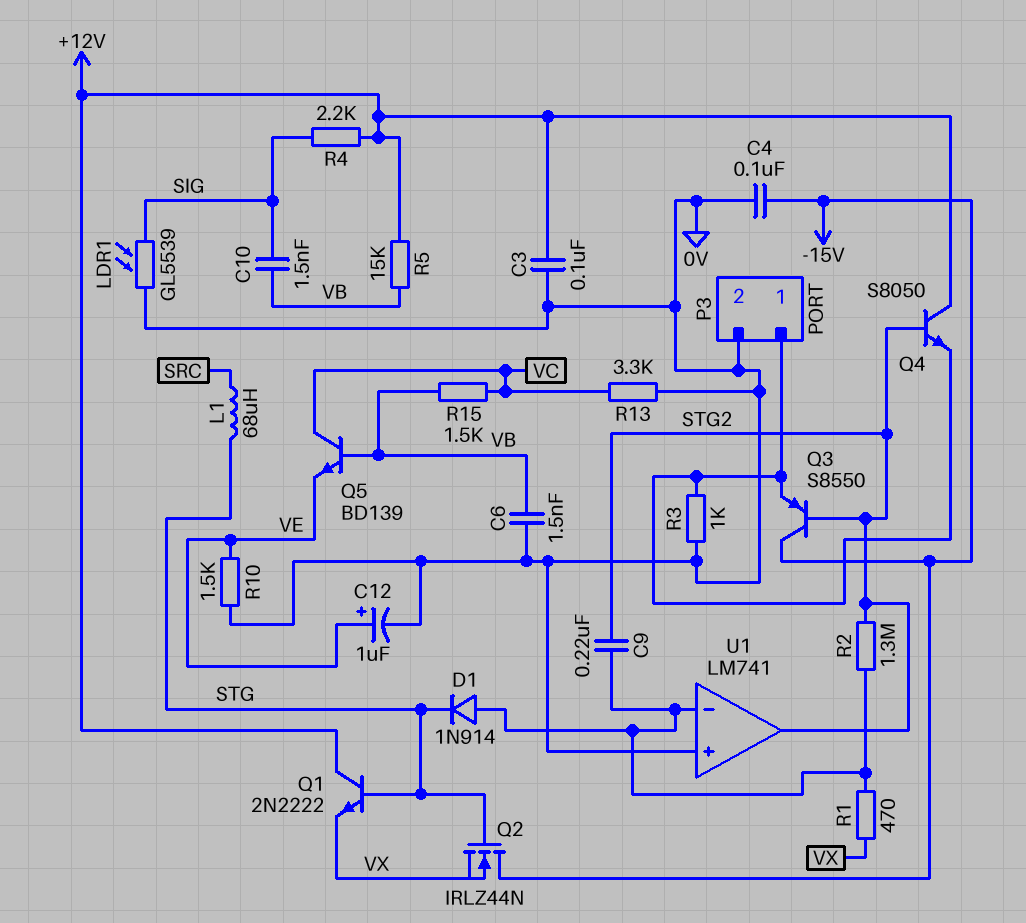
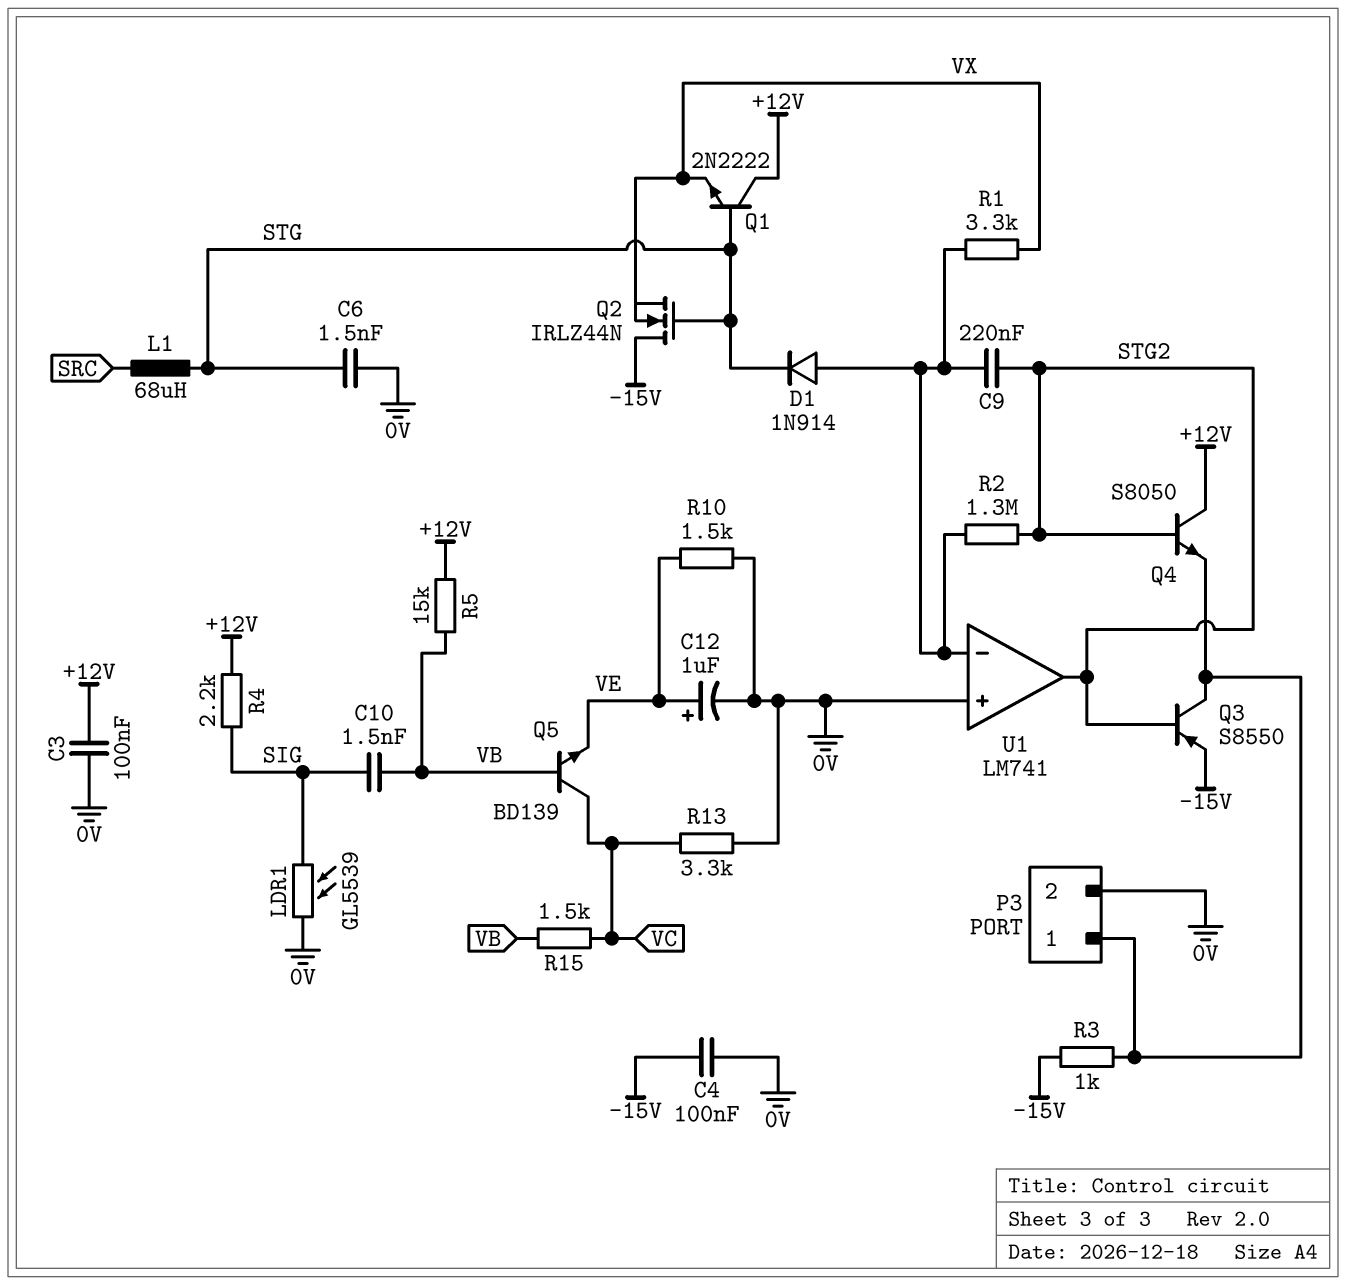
C6: 1.5nF (0V, VB) -> 1.5nF (0V, STG)
Q3: PNP S8550 (B STG2, C -15V, E P3/1) -> PNP S8550 (B STG2, C P3/1, E -15V)
R1: 470 (U1/in-, VX) -> 3.3k (U1/in-, VX)
R3: 1k (0V, P3/1) -> 1k (-15V, P3/1)

